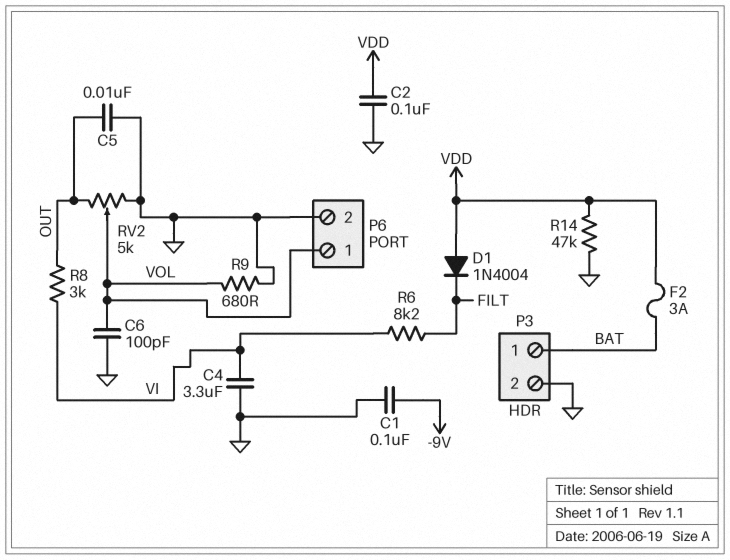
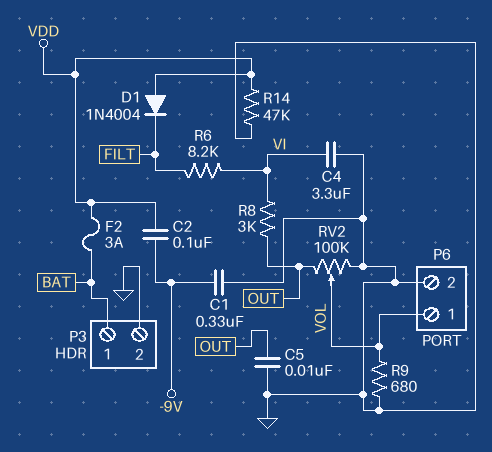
C1: 100nF (-9V, GND) -> 330nF (-9V, GND)
C2: 100nF (GND, VDD) -> 100nF (-9V, VDD)
C6: 100pF (GND, VOL) -> none
RV2: 5k (GND, OUT, wiper VOL) -> 100k (GND, OUT, wiper VOL)

